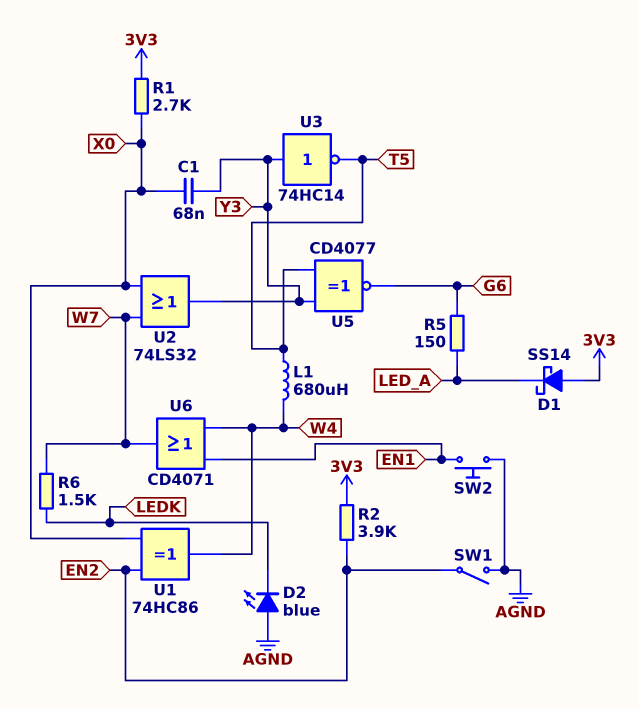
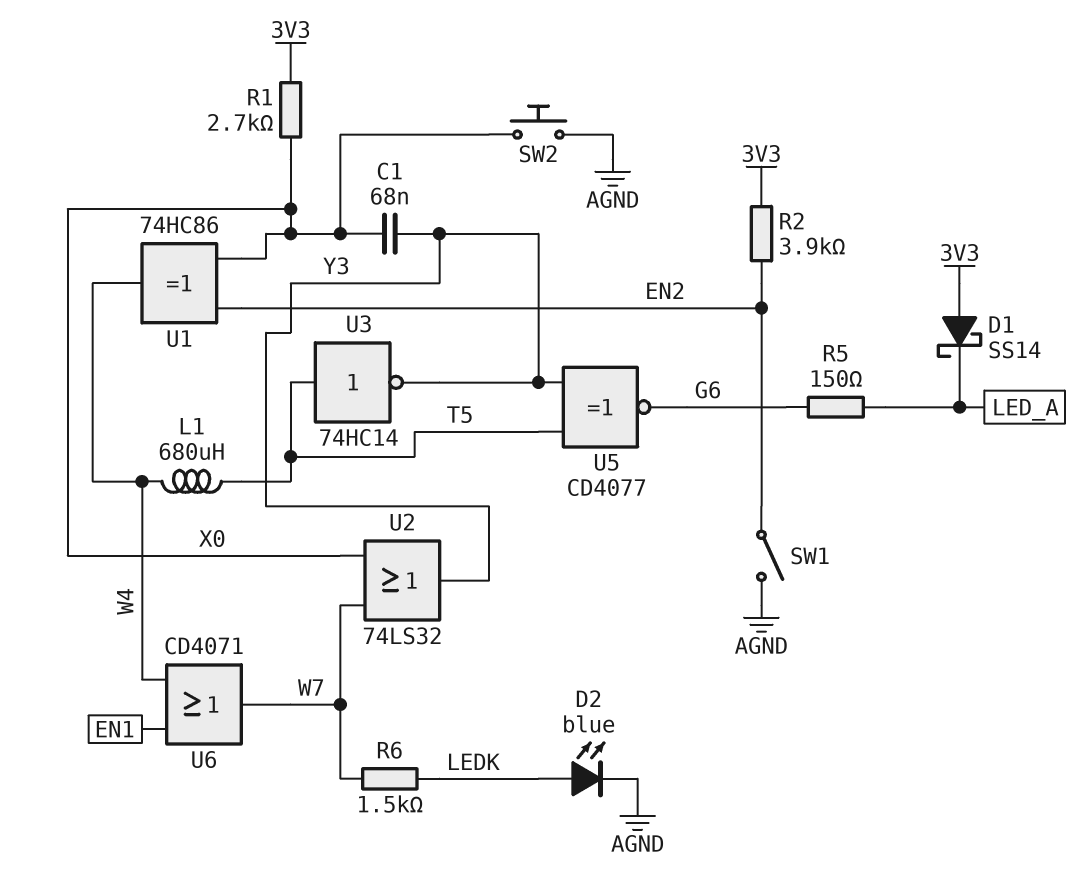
D2: LED blue (A AGND, K LEDK) -> LED blue (A LEDK, K AGND)
SW2: button (AGND, EN1) -> button (AGND, X0)
U3: NOT 74HC14 (in Y3, out T5) -> NOT 74HC14 (in T5, out Y3)

